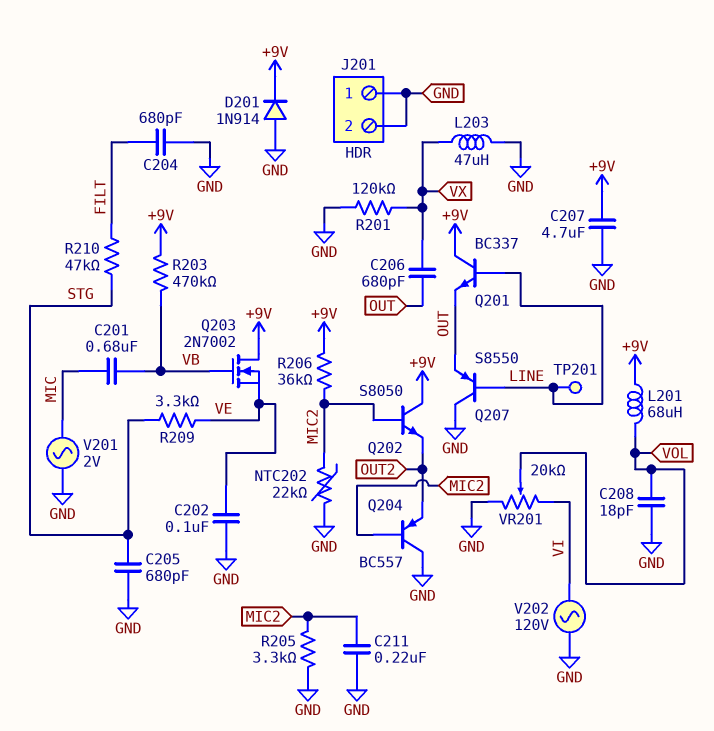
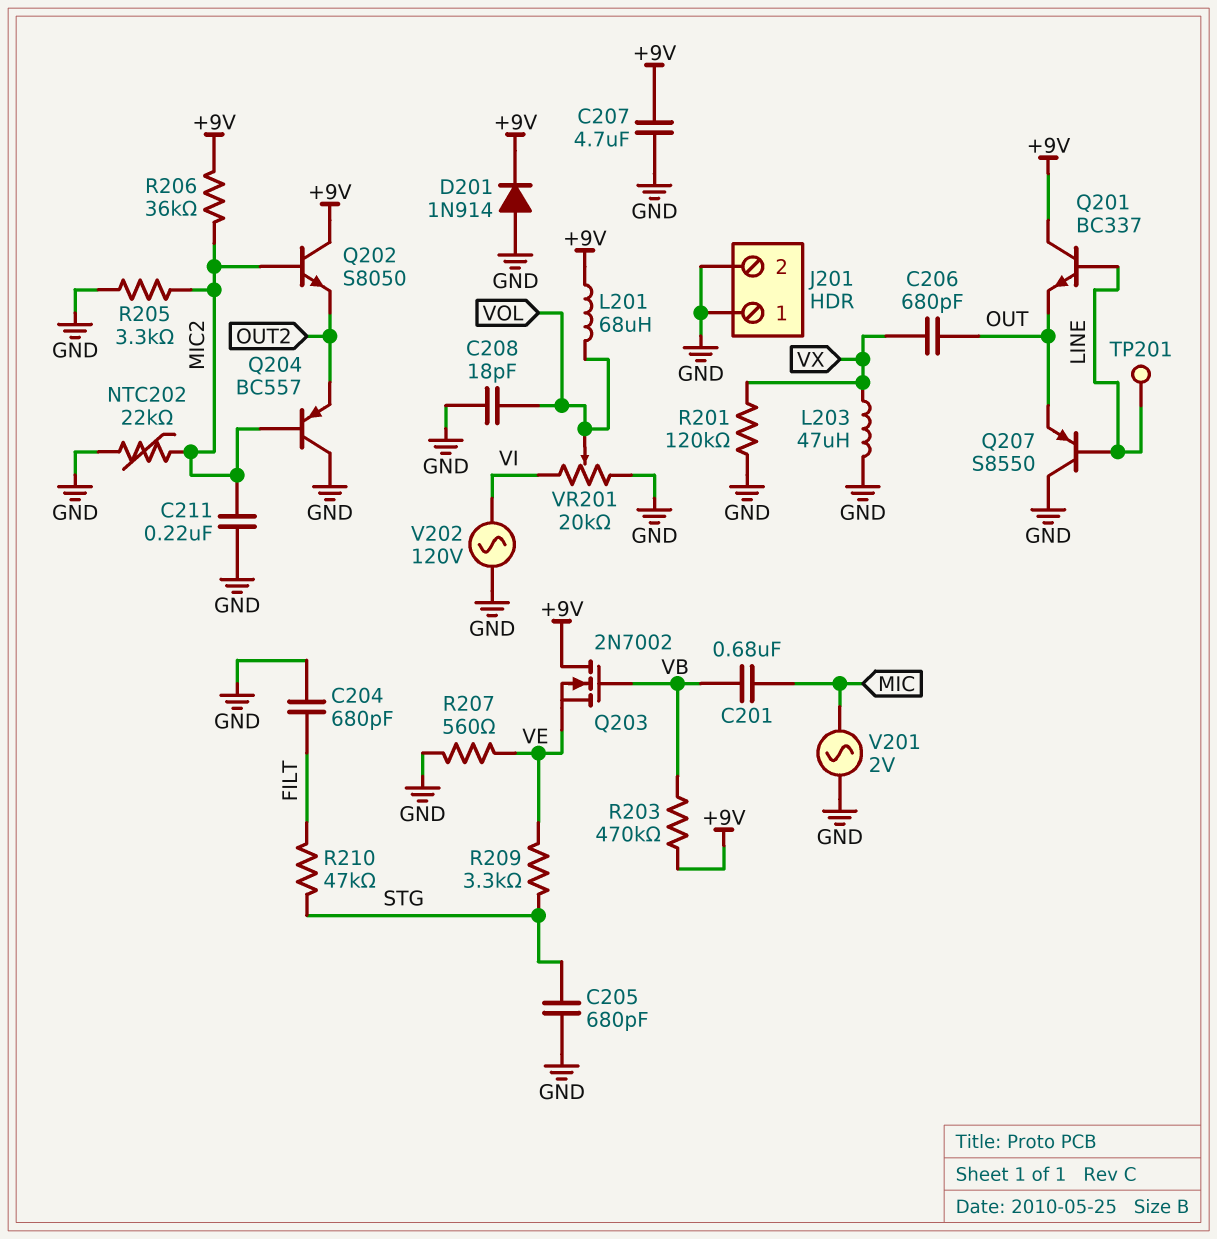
C202: 100nF (GND, VE) -> none
R207: none -> 560 (GND, VE)

